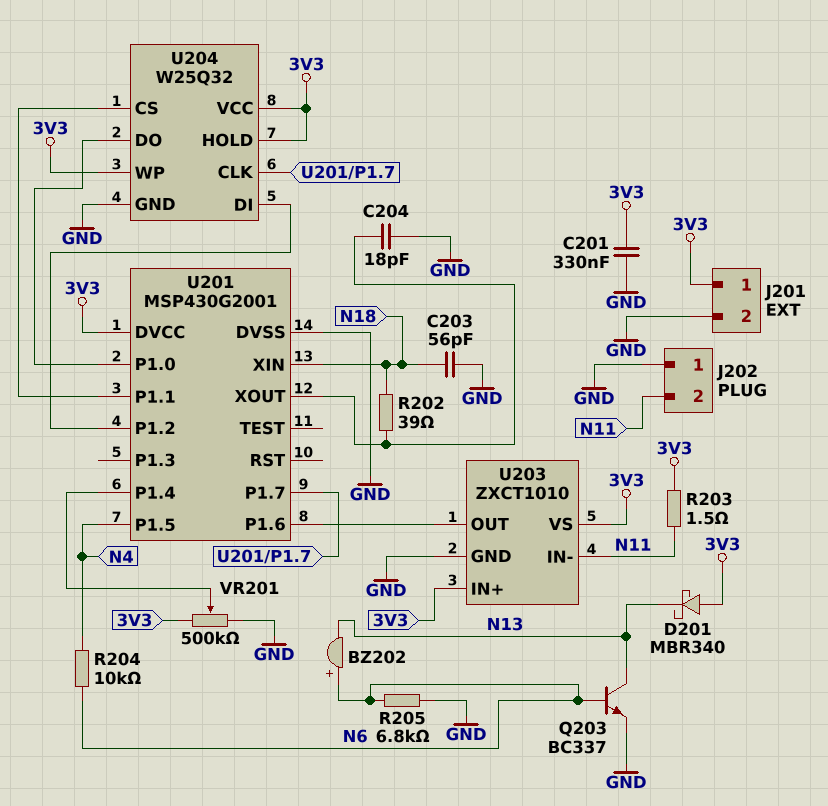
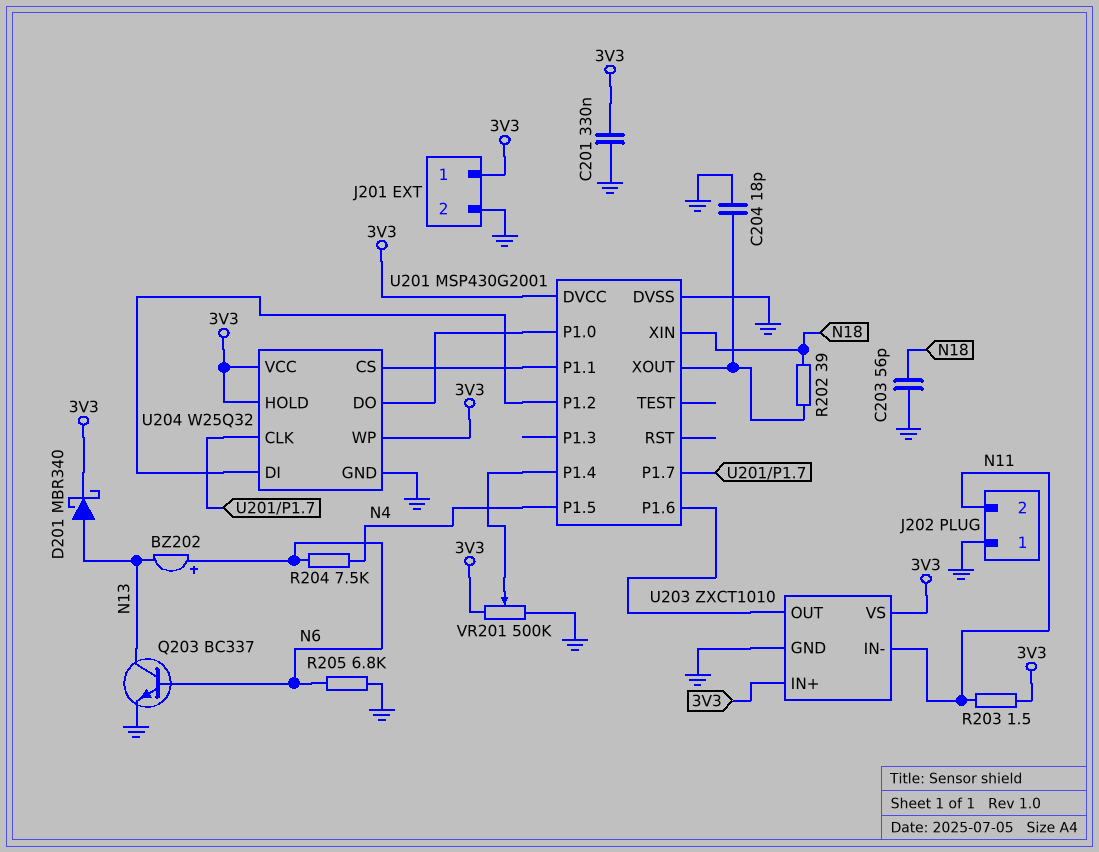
D201: schottky MBR340 (A 3V3, K N13) -> schottky MBR340 (A N13, K 3V3)
R204: 10k (N4, N6) -> 7.5k (N4, N6)

